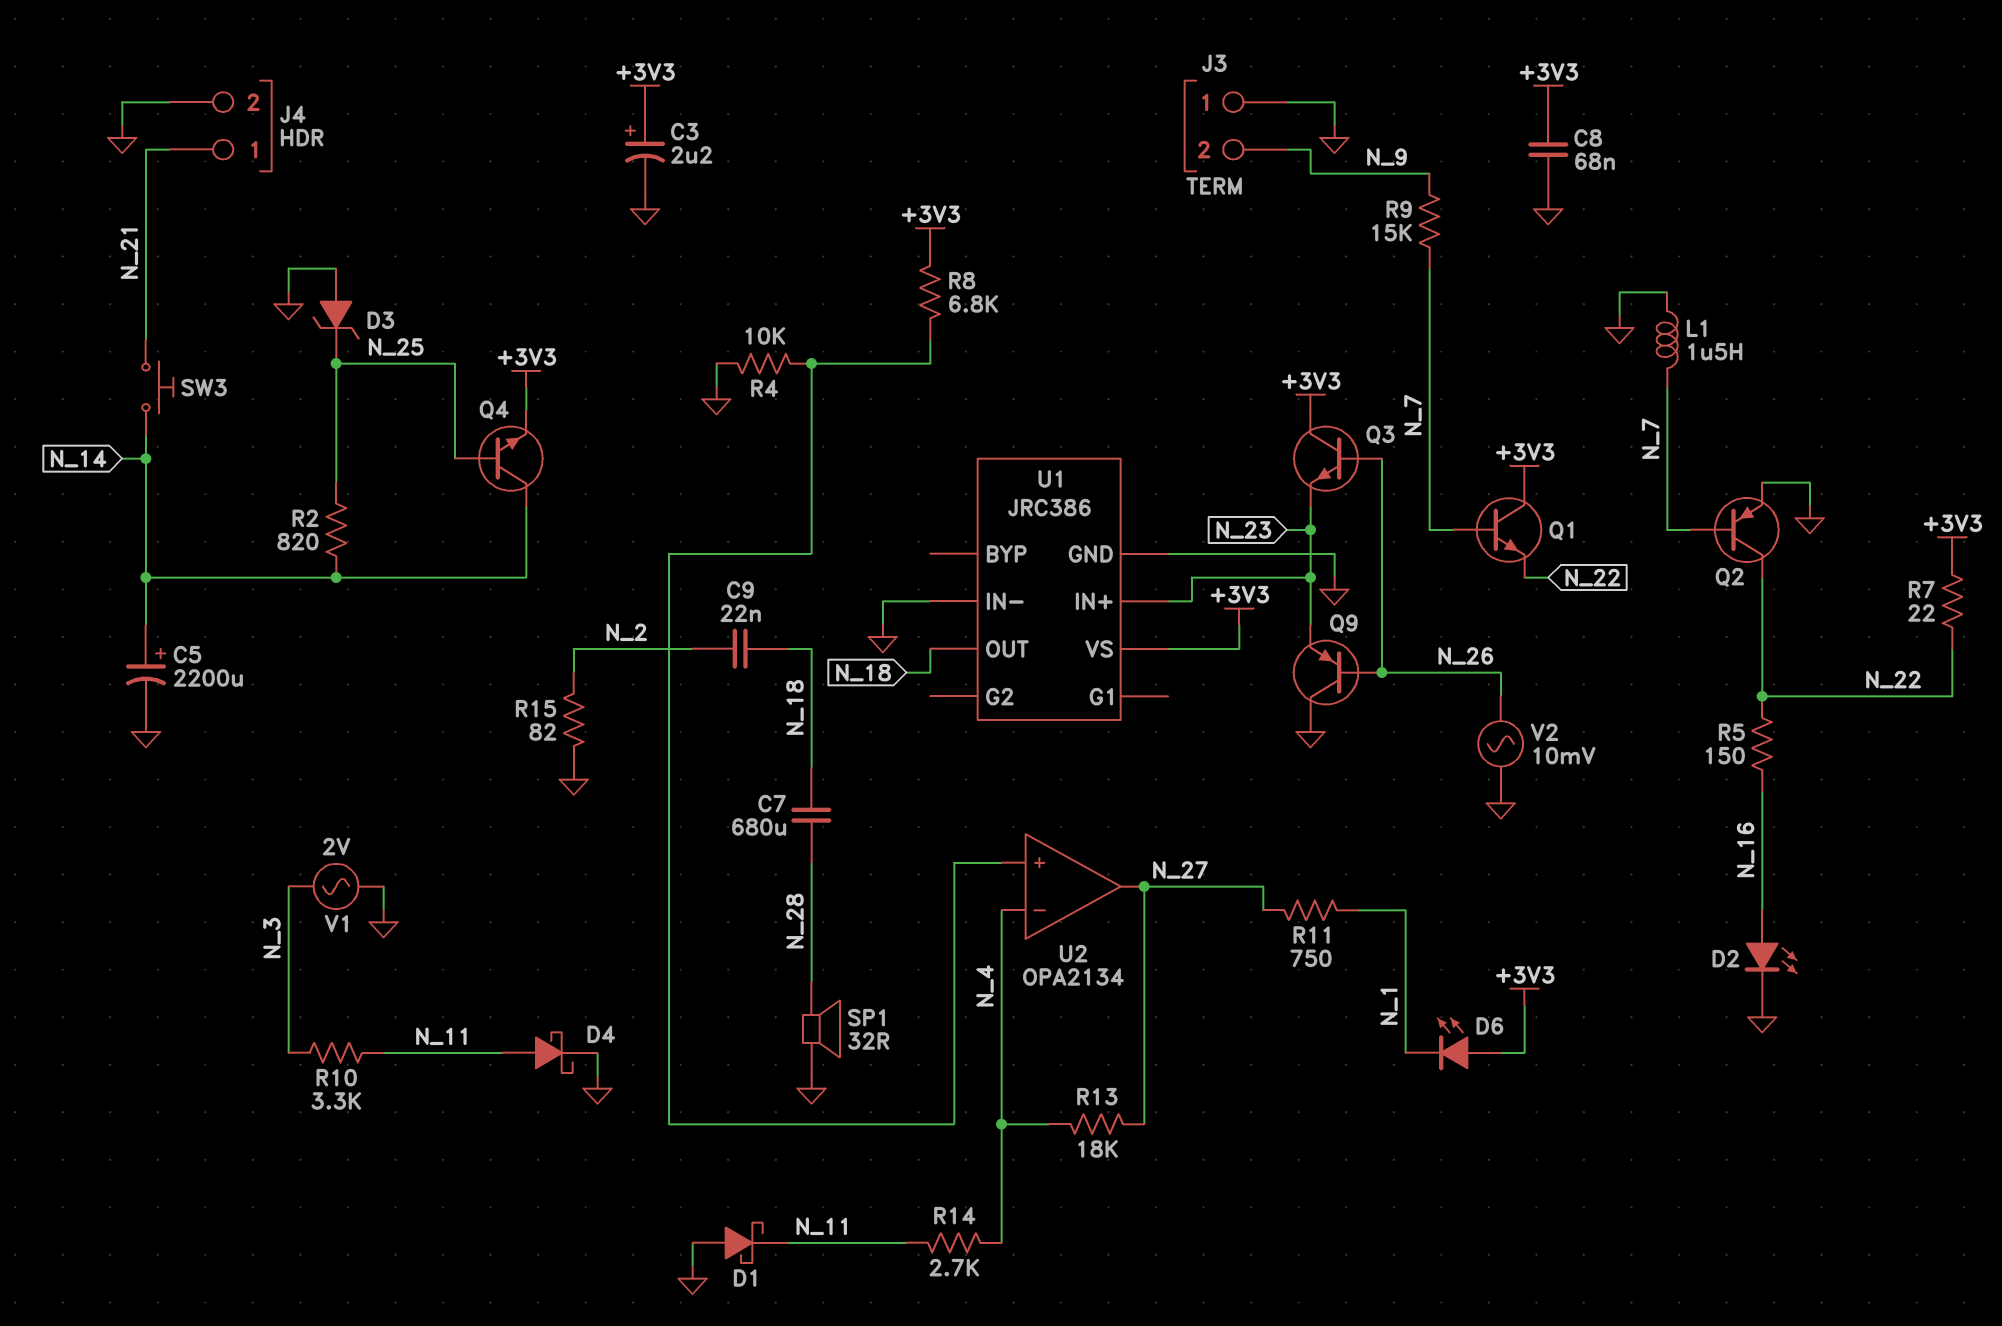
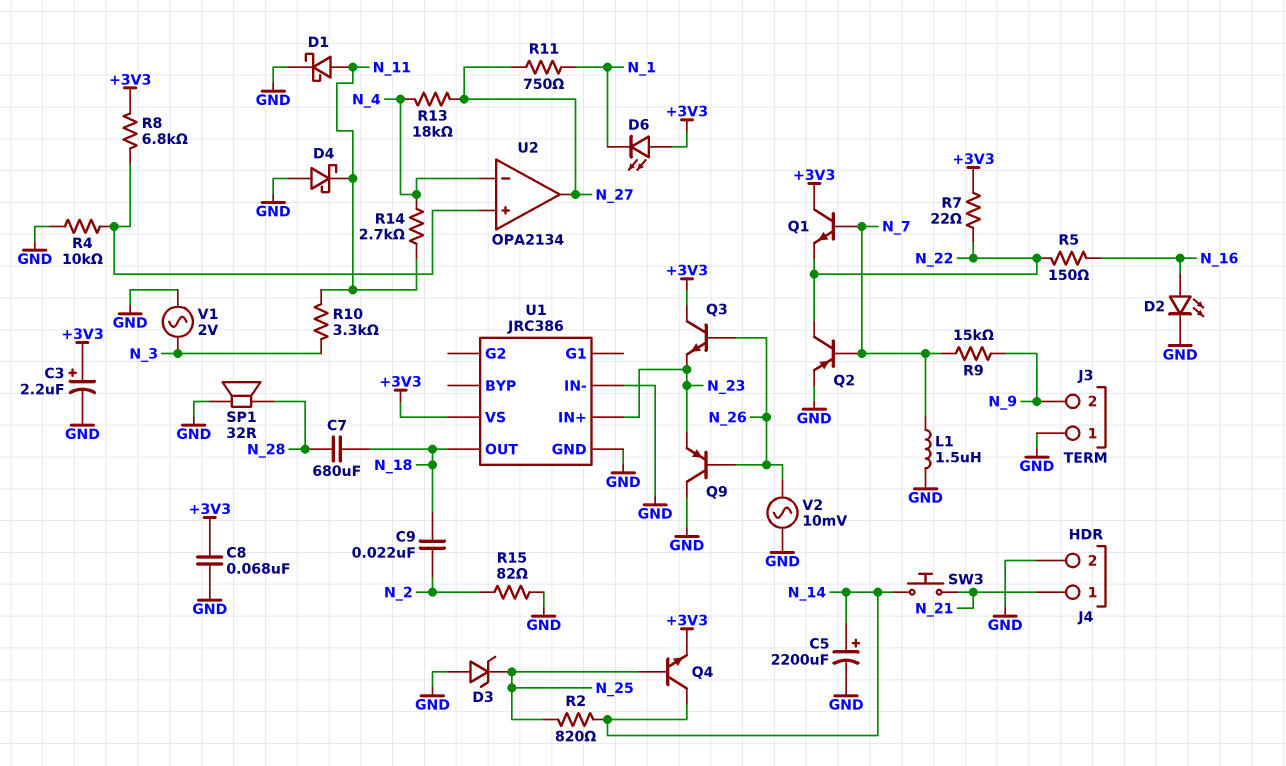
D1: schottky (A GND, K N_11) -> schottky (A N_11, K GND)
D4: schottky (A N_11, K GND) -> schottky (A GND, K N_11)

